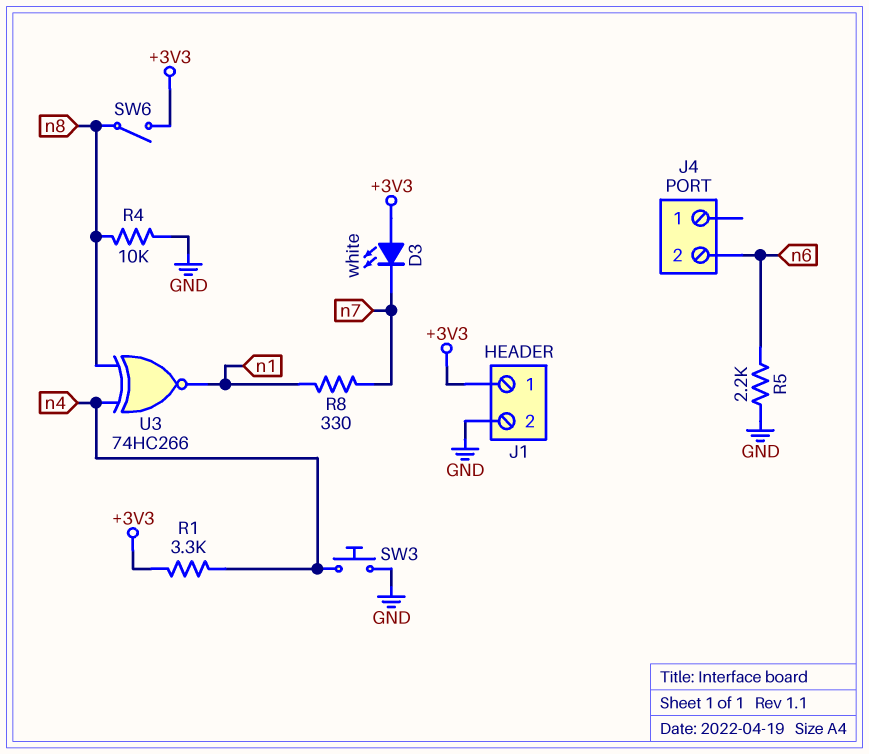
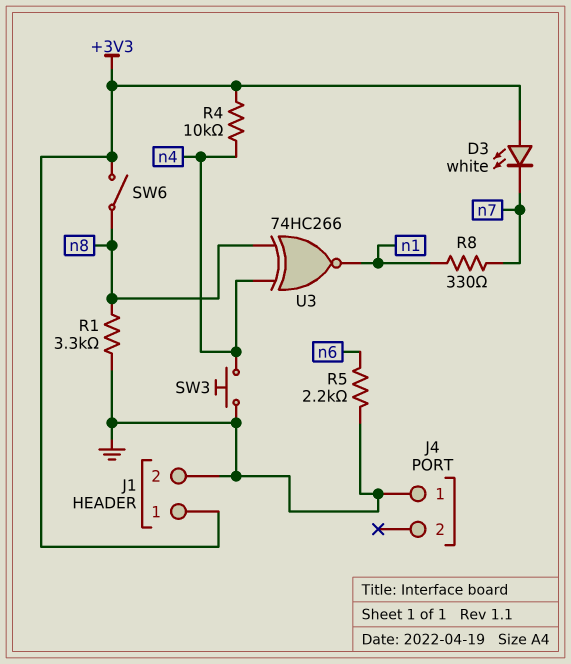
J4 pin 1: none -> GND
J4 pin 2: n6 -> none
R1: 3.3k (+3V3, n4) -> 3.3k (GND, n8)
R4: 10k (GND, n8) -> 10k (+3V3, n4)

